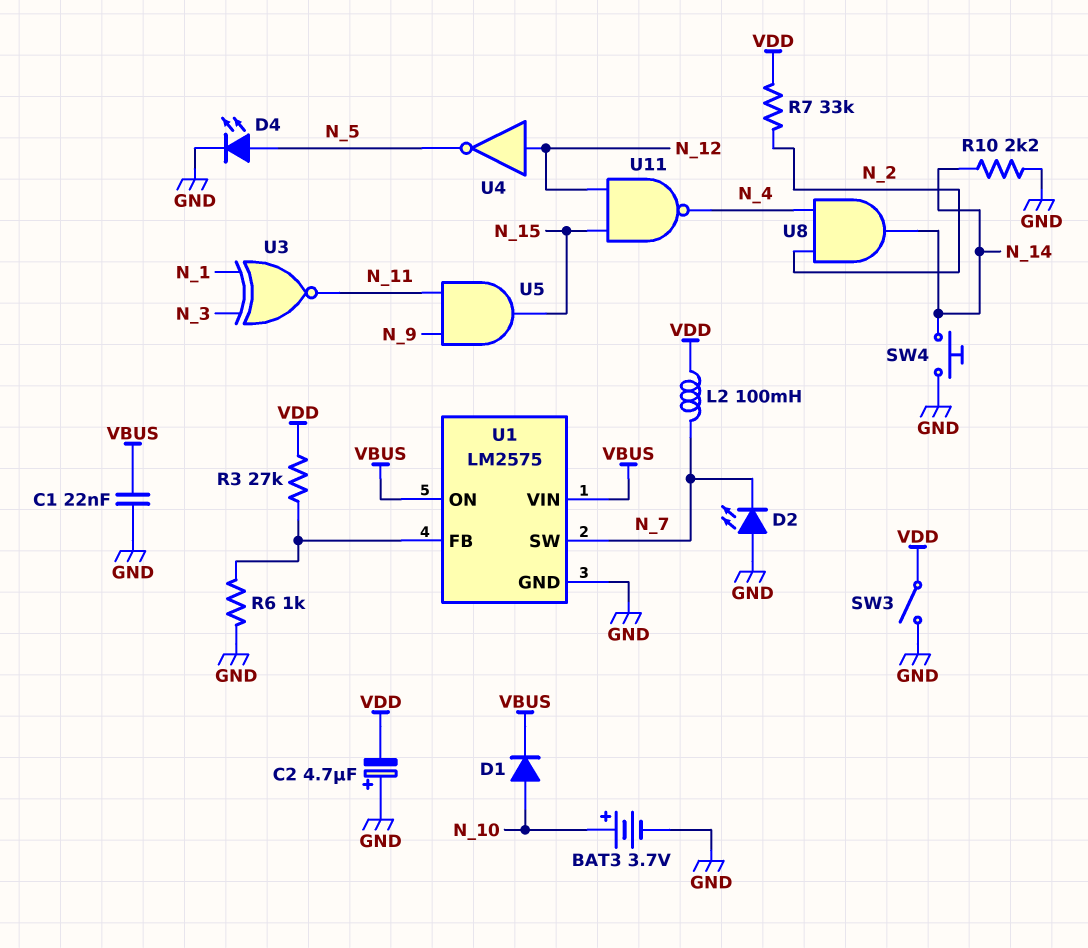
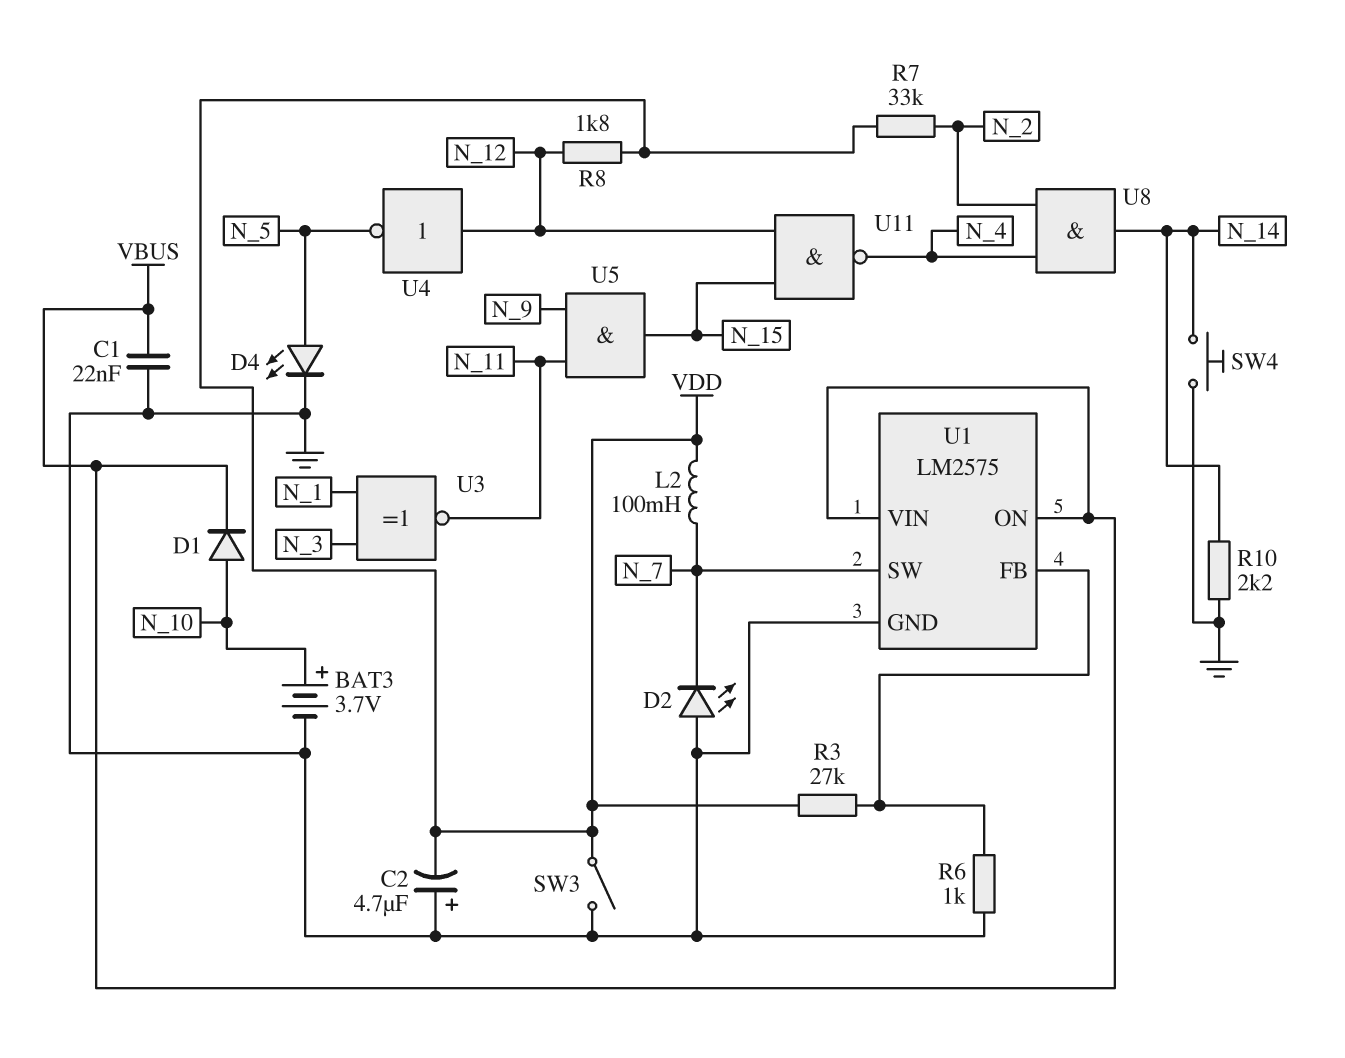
R8: none -> 1.8k (N_12, VDD)

